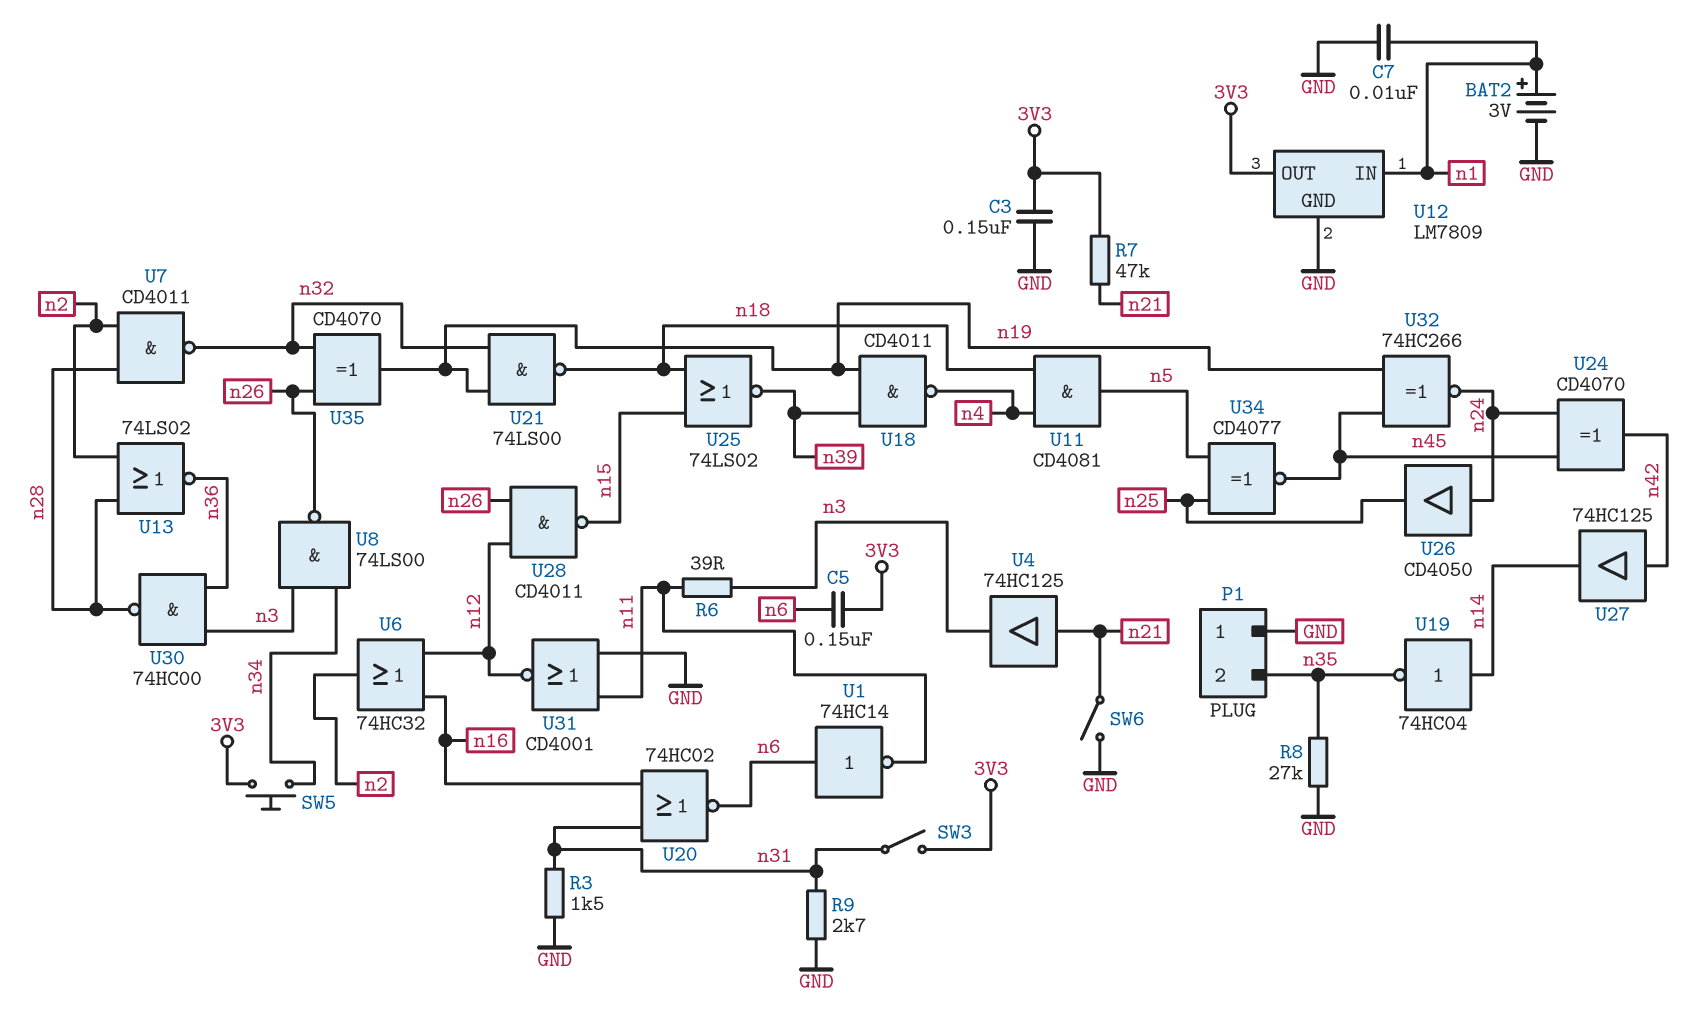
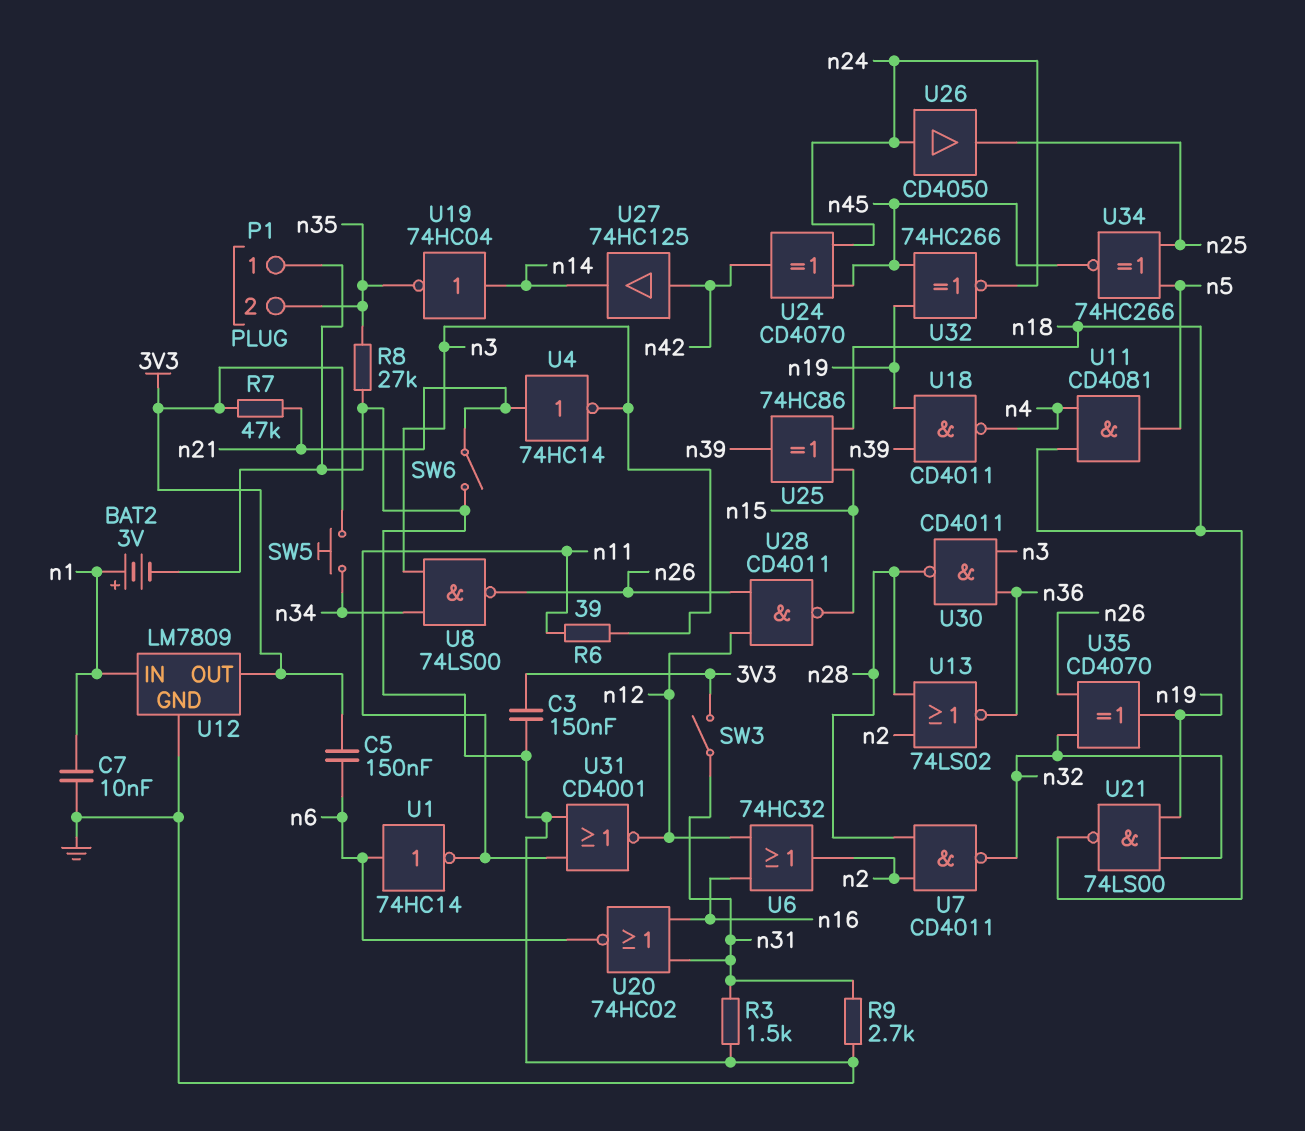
U4: buffer 74HC125 (in n21, out n3) -> NOT 74HC14 (in n21, out n3)
U25: NOR 74LS02 (in n15, in n18, out n39) -> XOR 74HC86 (in n15, in n18, out n39)
U30: NAND 74HC00 (in n3, in n36, out n28) -> NAND CD4011 (in n3, in n36, out n28)
U34: XNOR CD4077 (in n5, in n25, out n45) -> XNOR 74HC266 (in n5, in n25, out n45)

